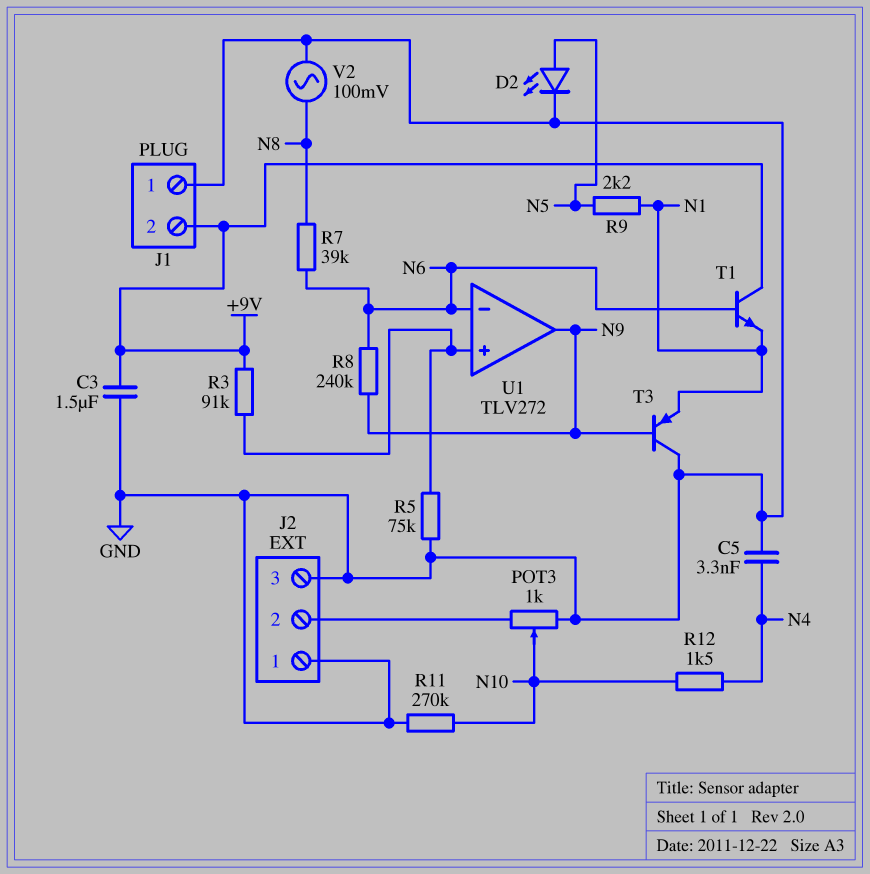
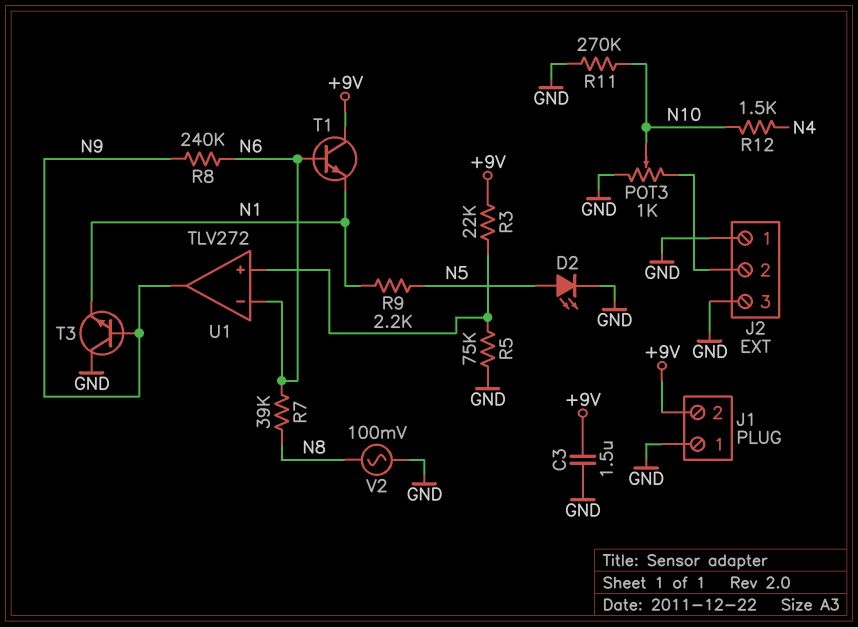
C5: 3.3nF (GND, N4) -> none
R3: 91k (+9V, U1/in+) -> 22k (+9V, U1/in+)
T3: PNP (B N9, C GND, E N1) -> NPN (B N9, C GND, E N1)

